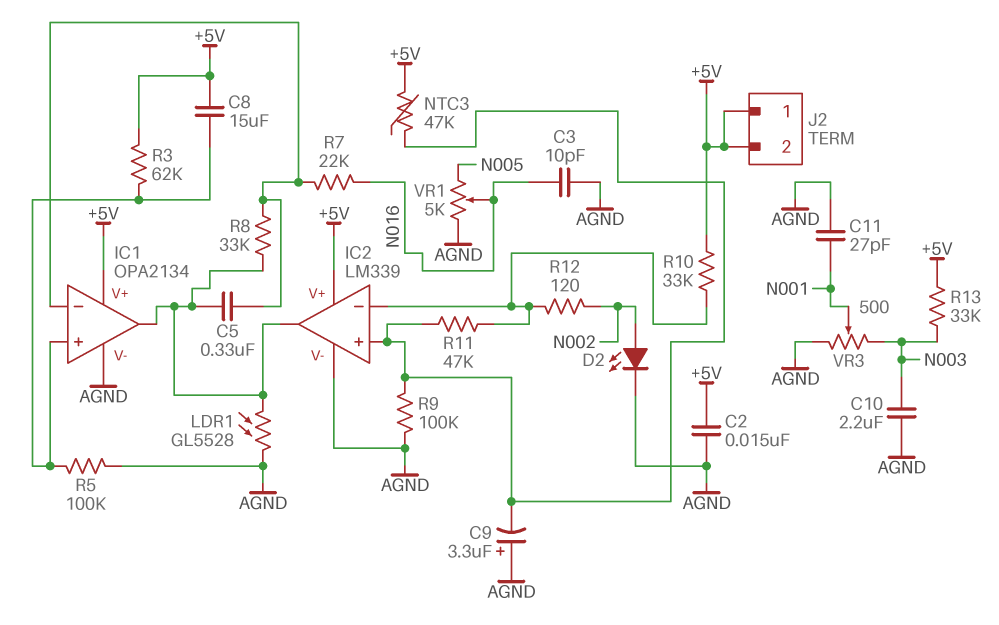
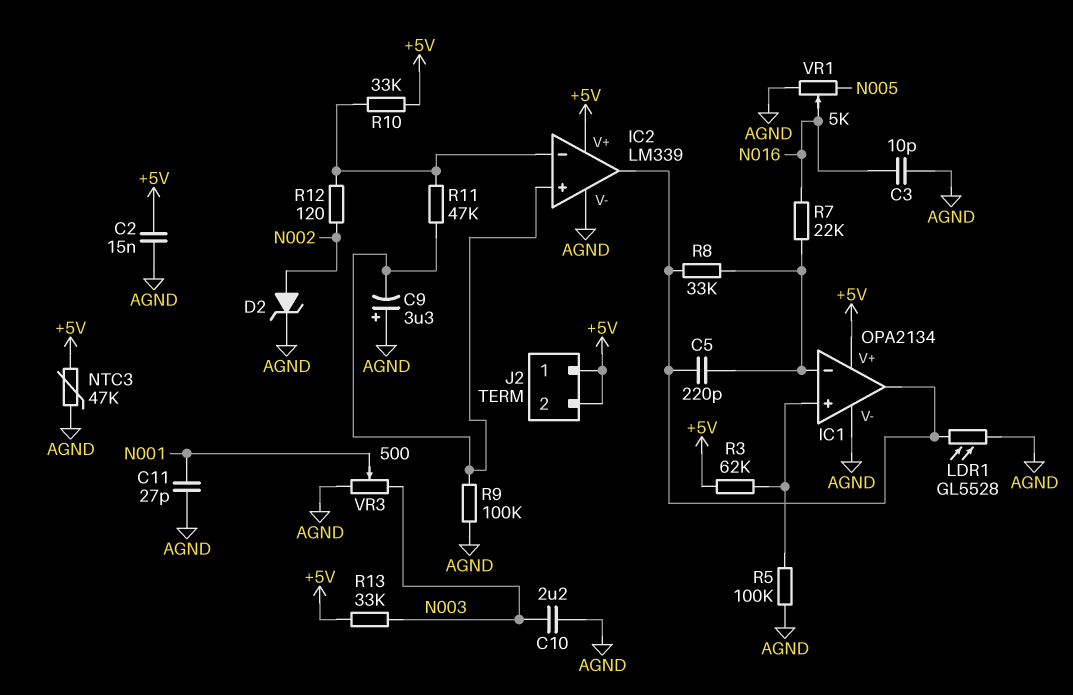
C5: 330nF (IC1/in-, IC1/out) -> 220pF (IC1/in-, IC1/out)
C8: 15uF (+5V, IC1/in+) -> none
D2: LED (A N002, K AGND) -> zener (A N002, K AGND)
NTC3: 47k (+5V, IC2/in+) -> 47k (+5V, AGND)

